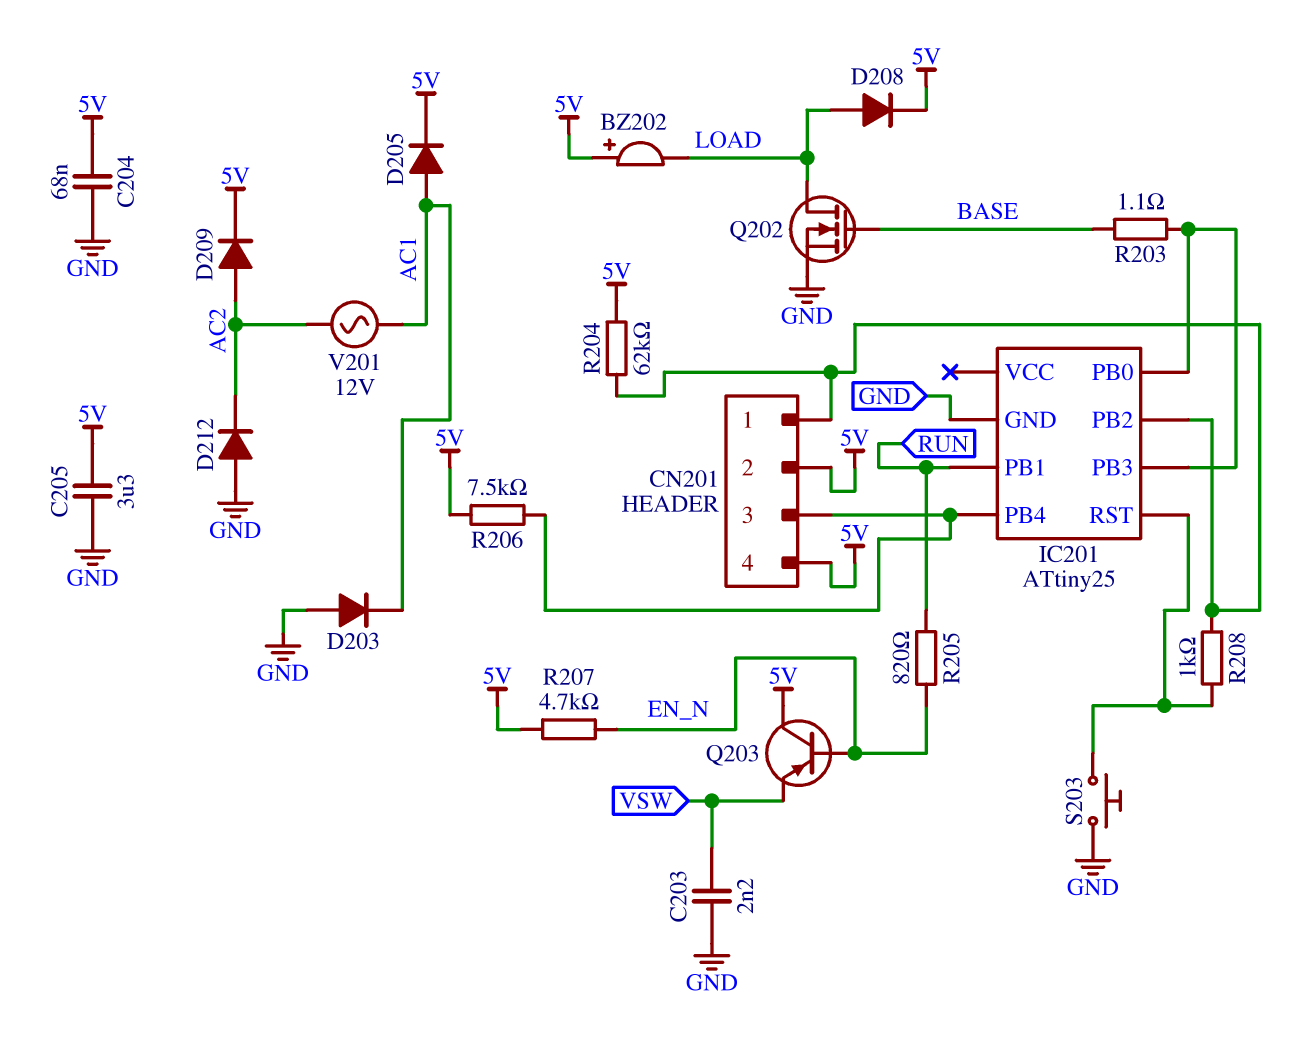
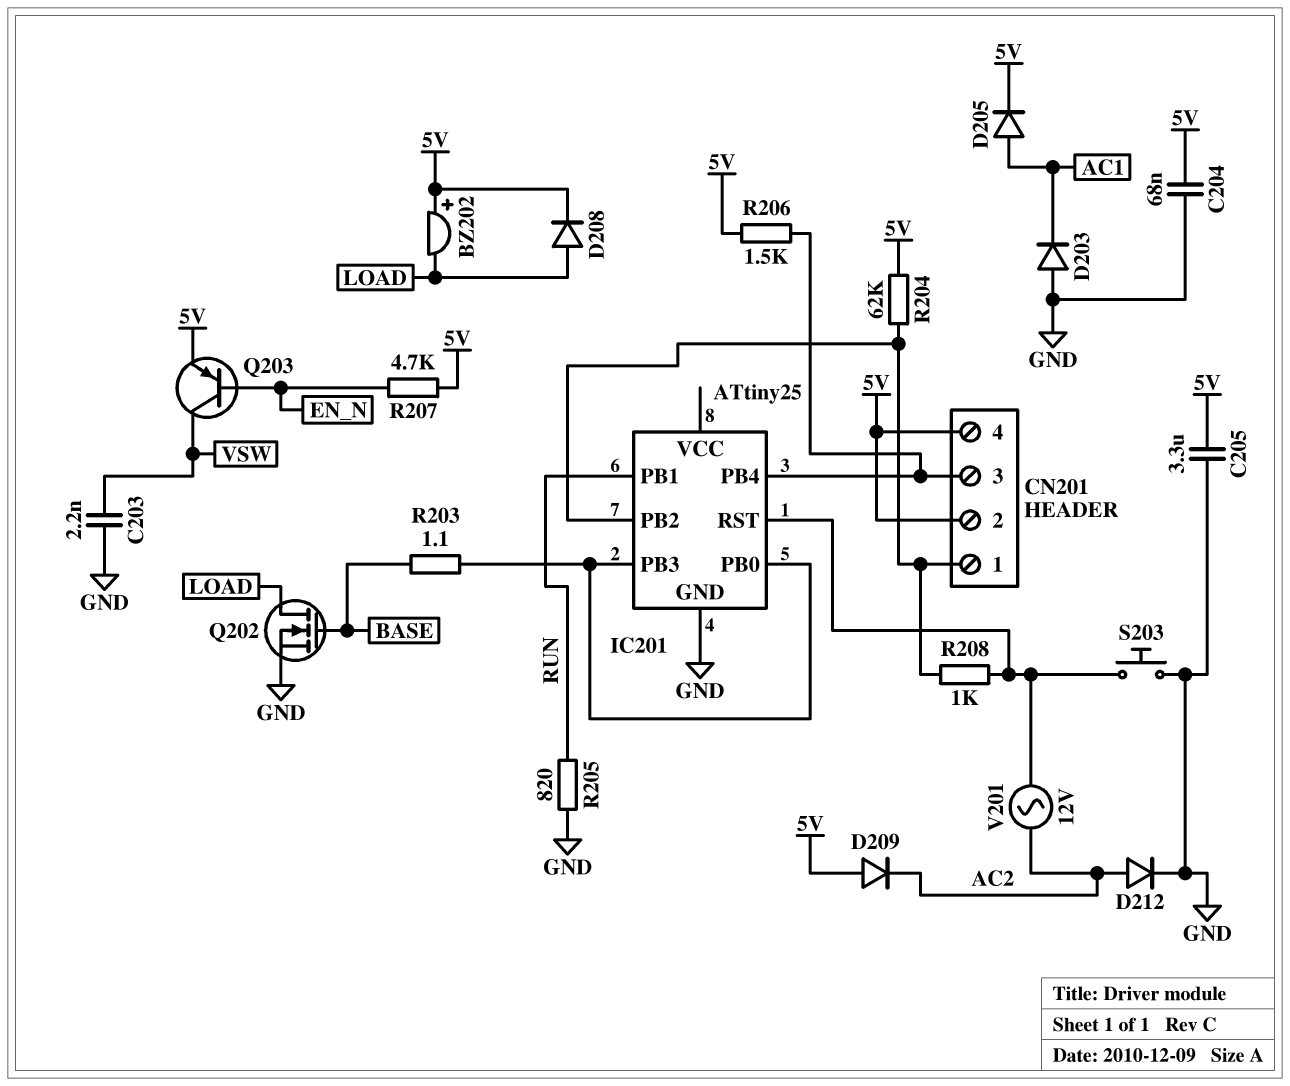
D209: diode (A AC2, K 5V) -> diode (A 5V, K AC2)
D212: diode (A GND, K AC2) -> diode (A AC2, K GND)
Q203: PNP (B EN_N, C 5V, E VSW) -> PNP (B EN_N, C VSW, E 5V)
R205: 820 (EN_N, RUN) -> 820 (GND, RUN)
R206: 7.5k (5V, CN201/3) -> 1.5k (5V, CN201/3)
V201: AC 12V (AC1, AC2) -> AC 12V (AC2, IC201/RST)

